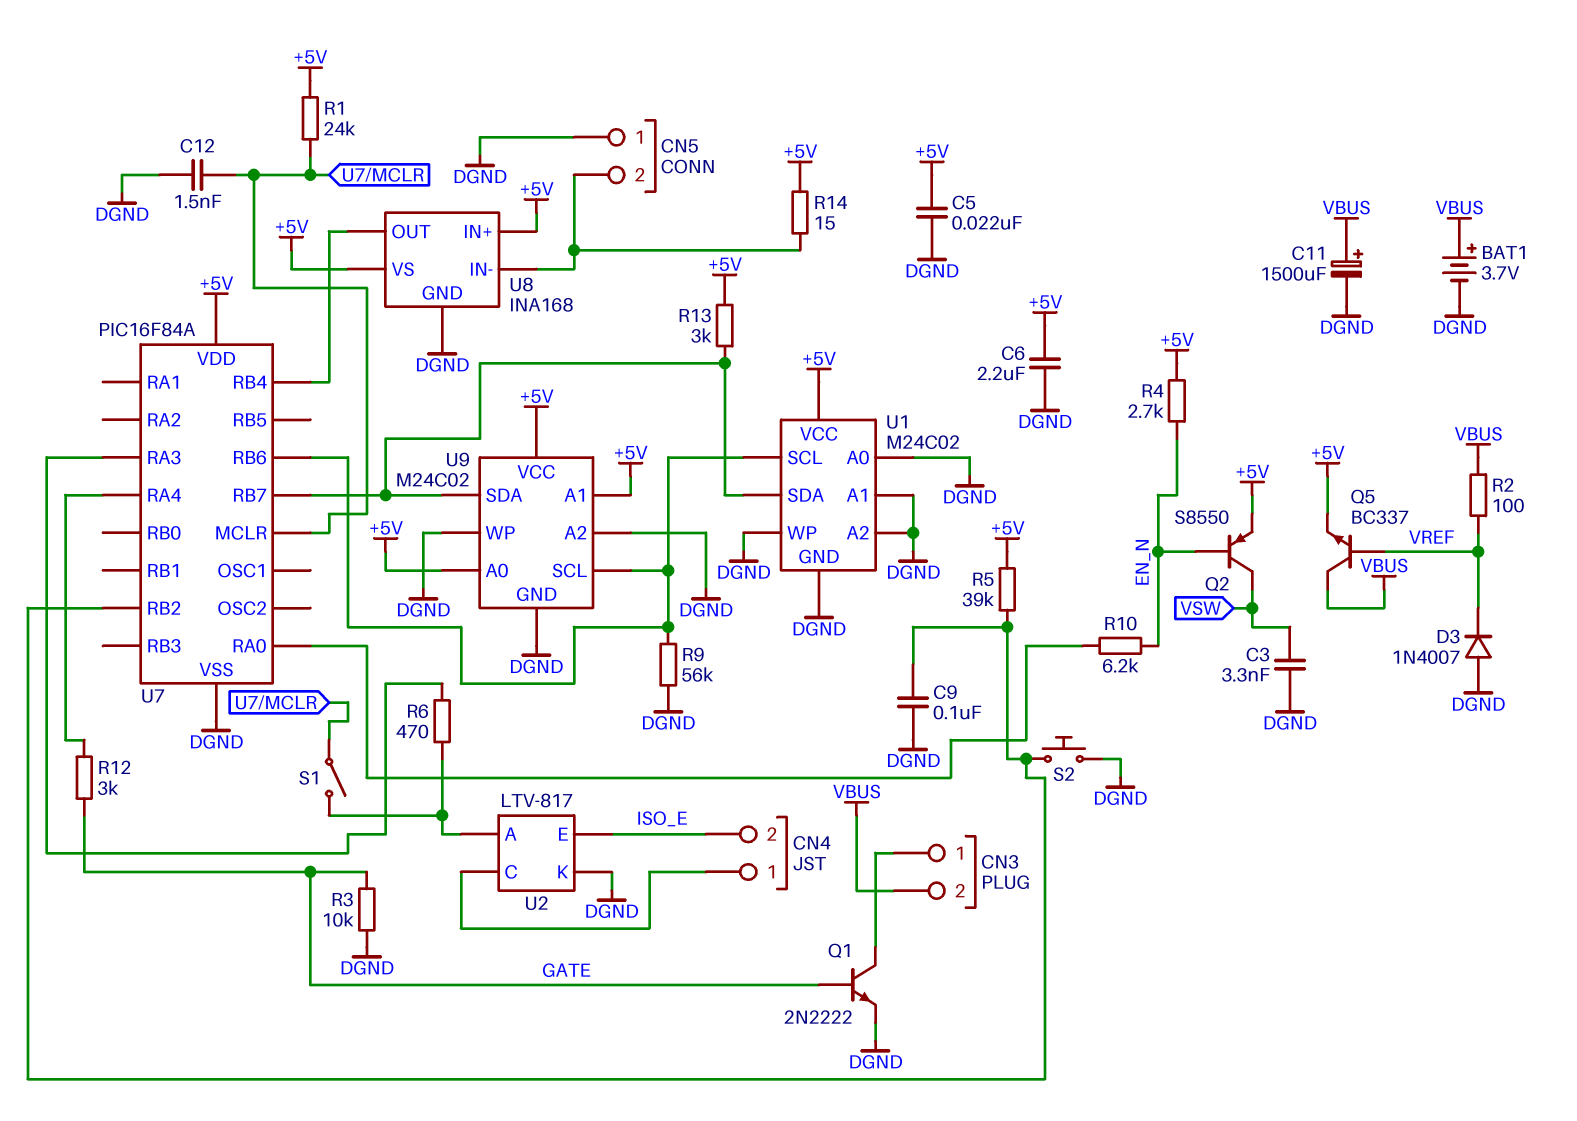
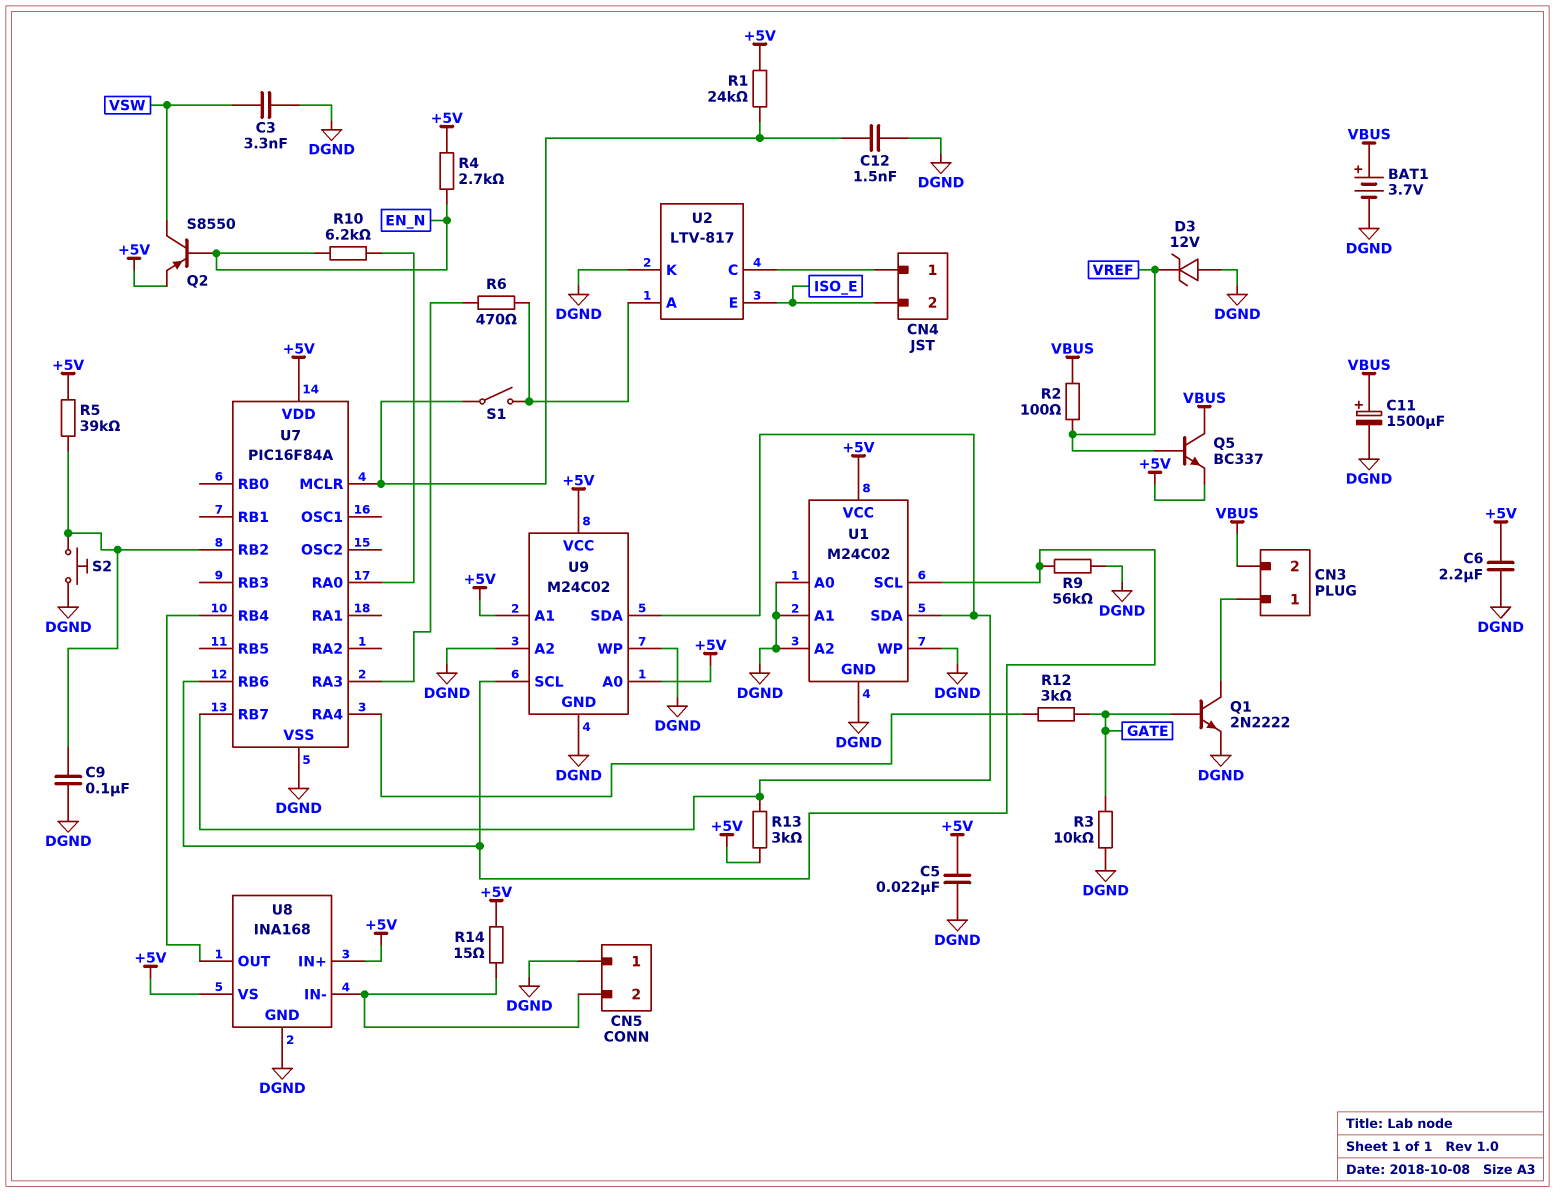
D3: diode 1N4007 (A DGND, K VREF) -> zener 12V (A DGND, K VREF)

